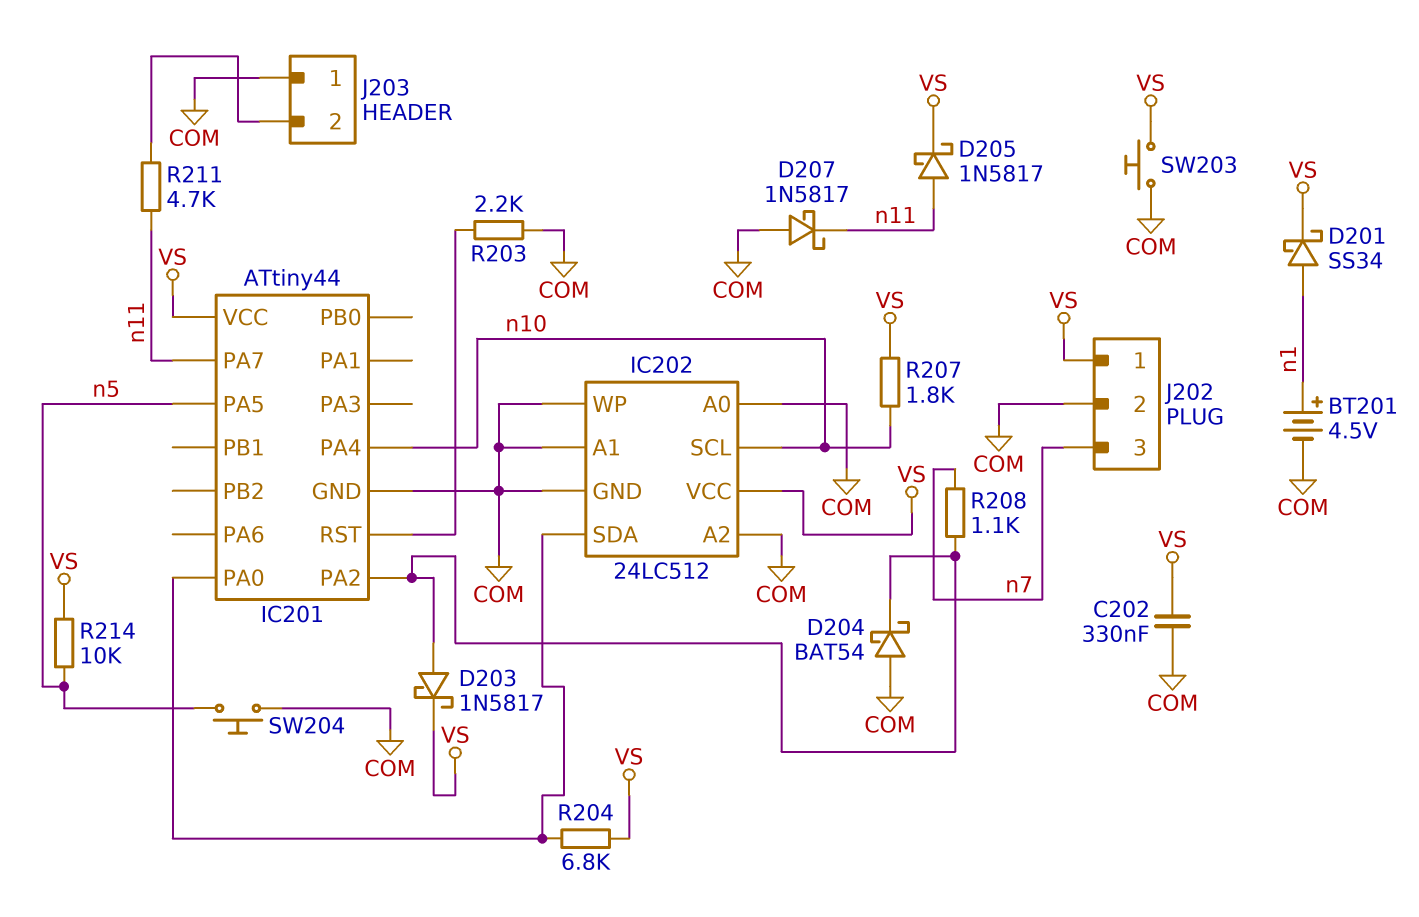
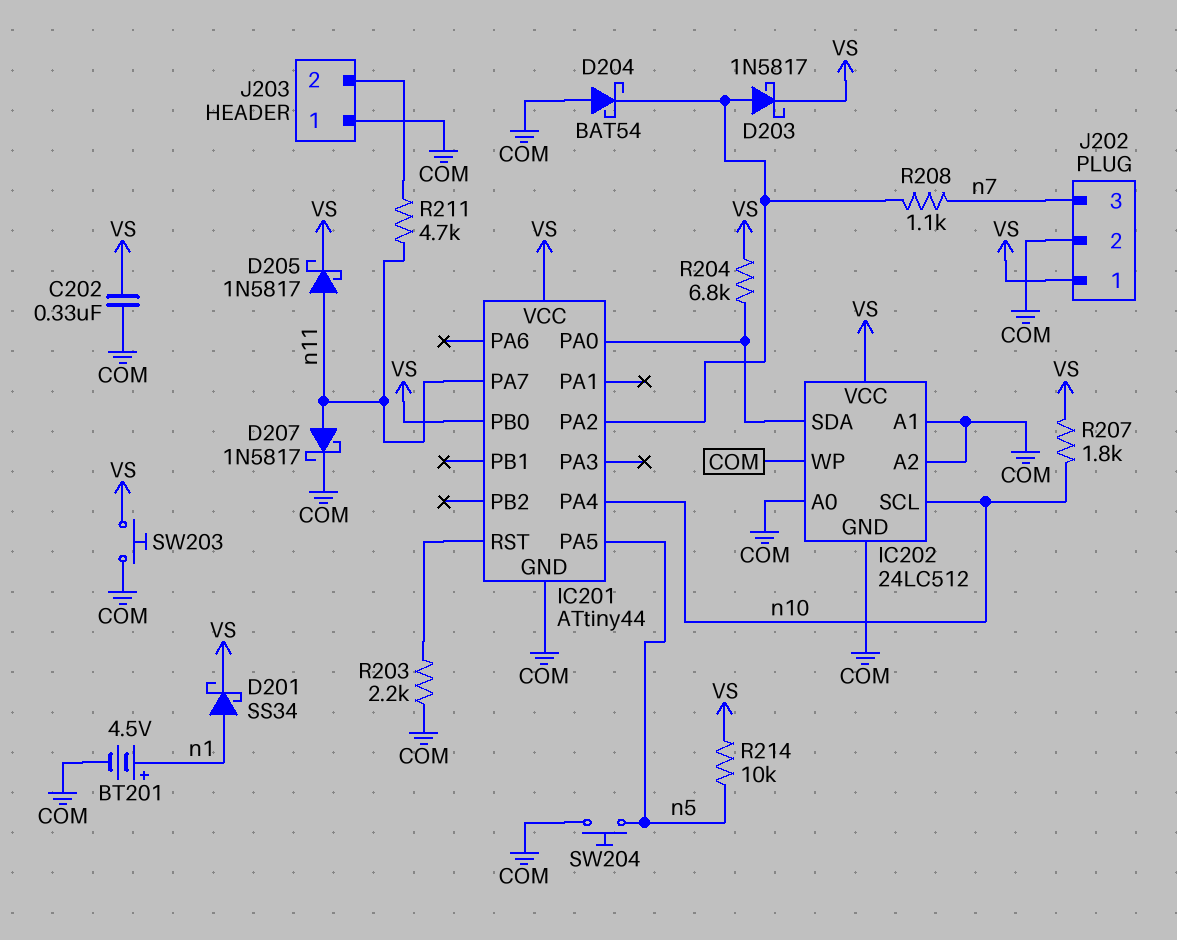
D207: schottky 1N5817 (A COM, K n11) -> schottky 1N5817 (A n11, K COM)
IC201 pin PB0: none -> VS

